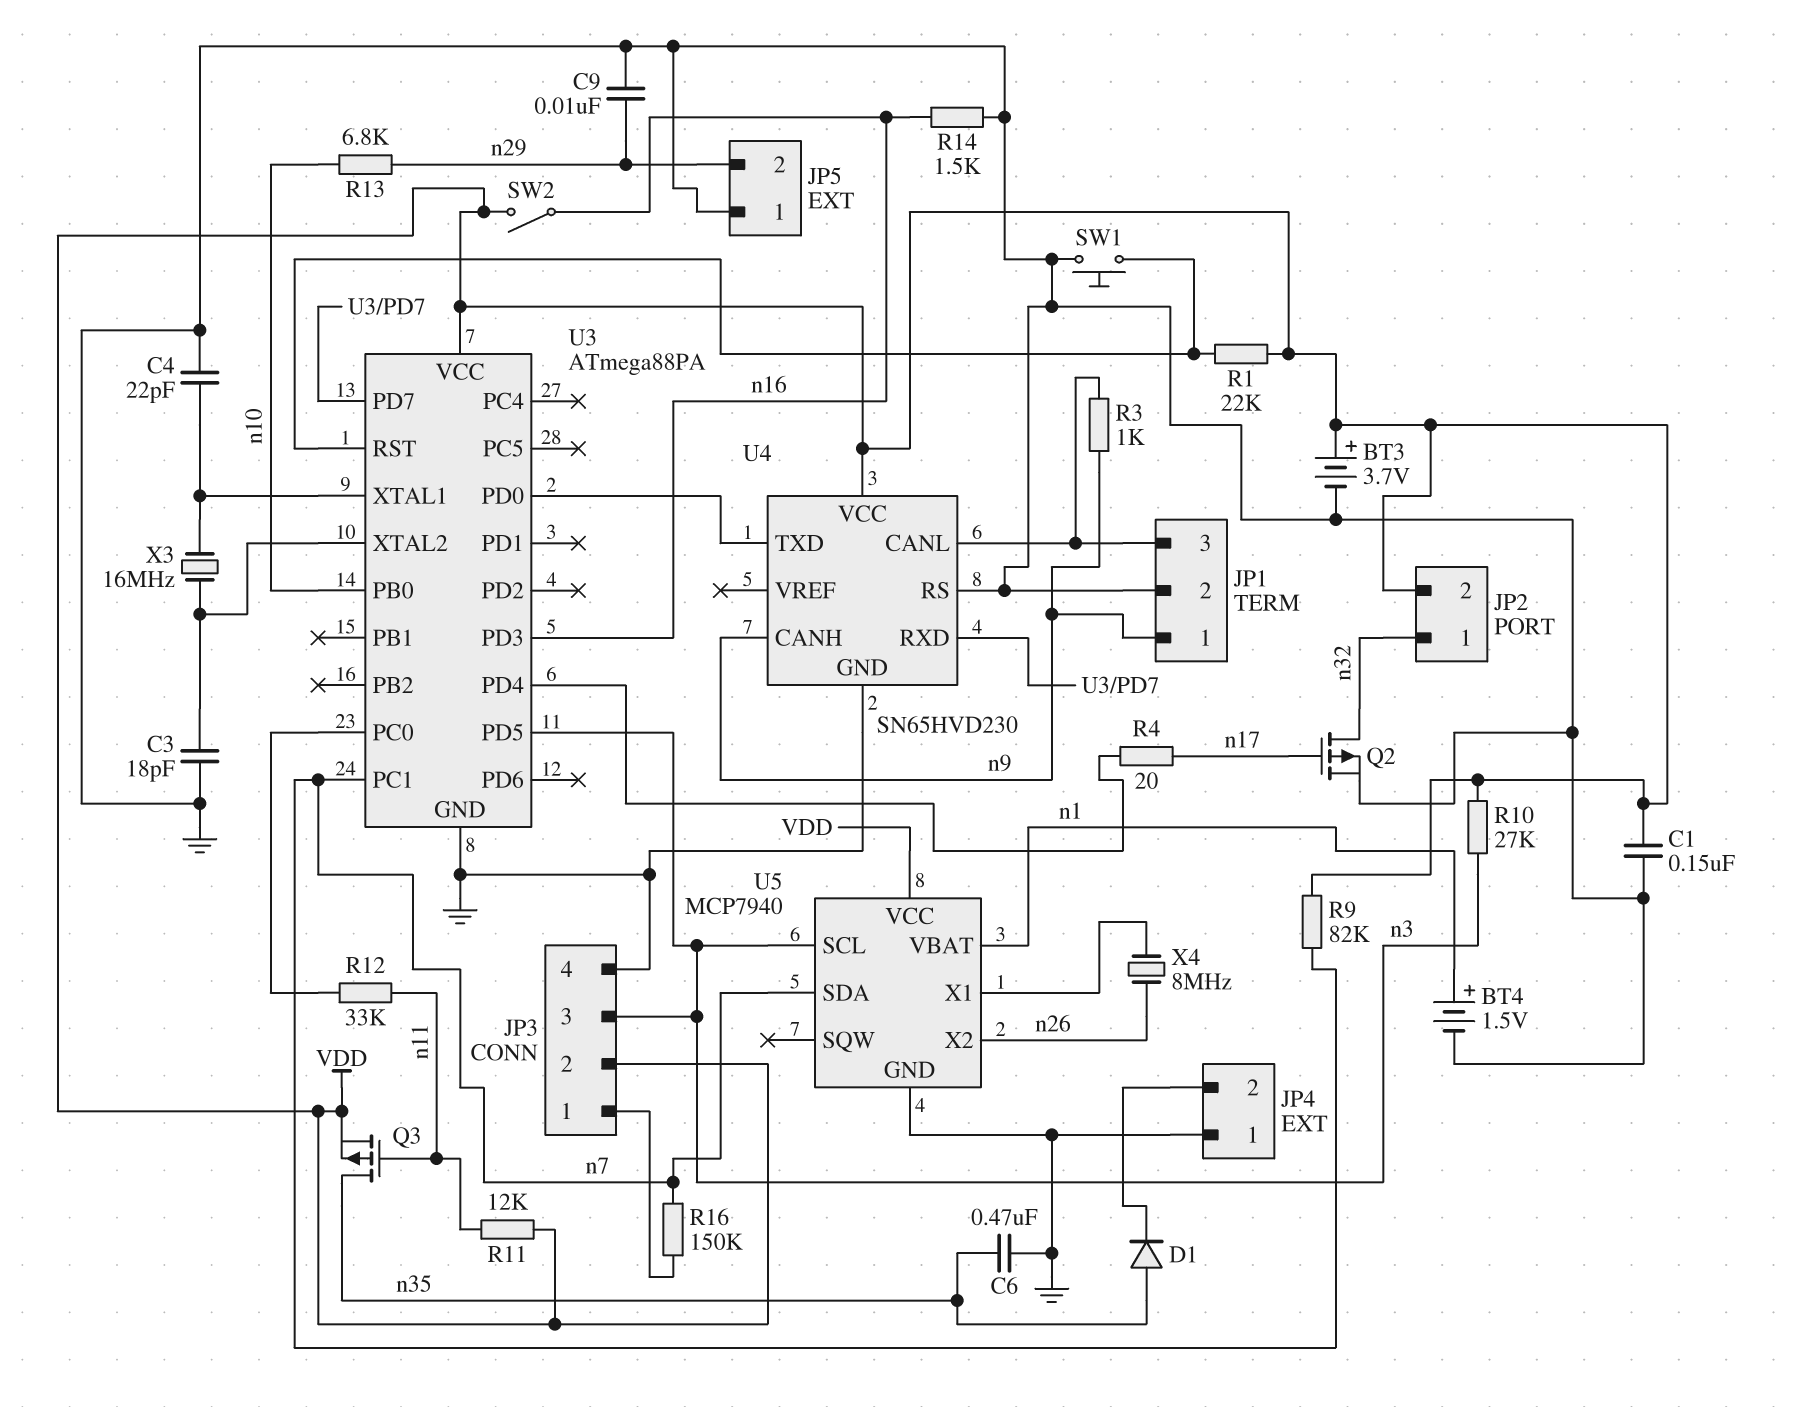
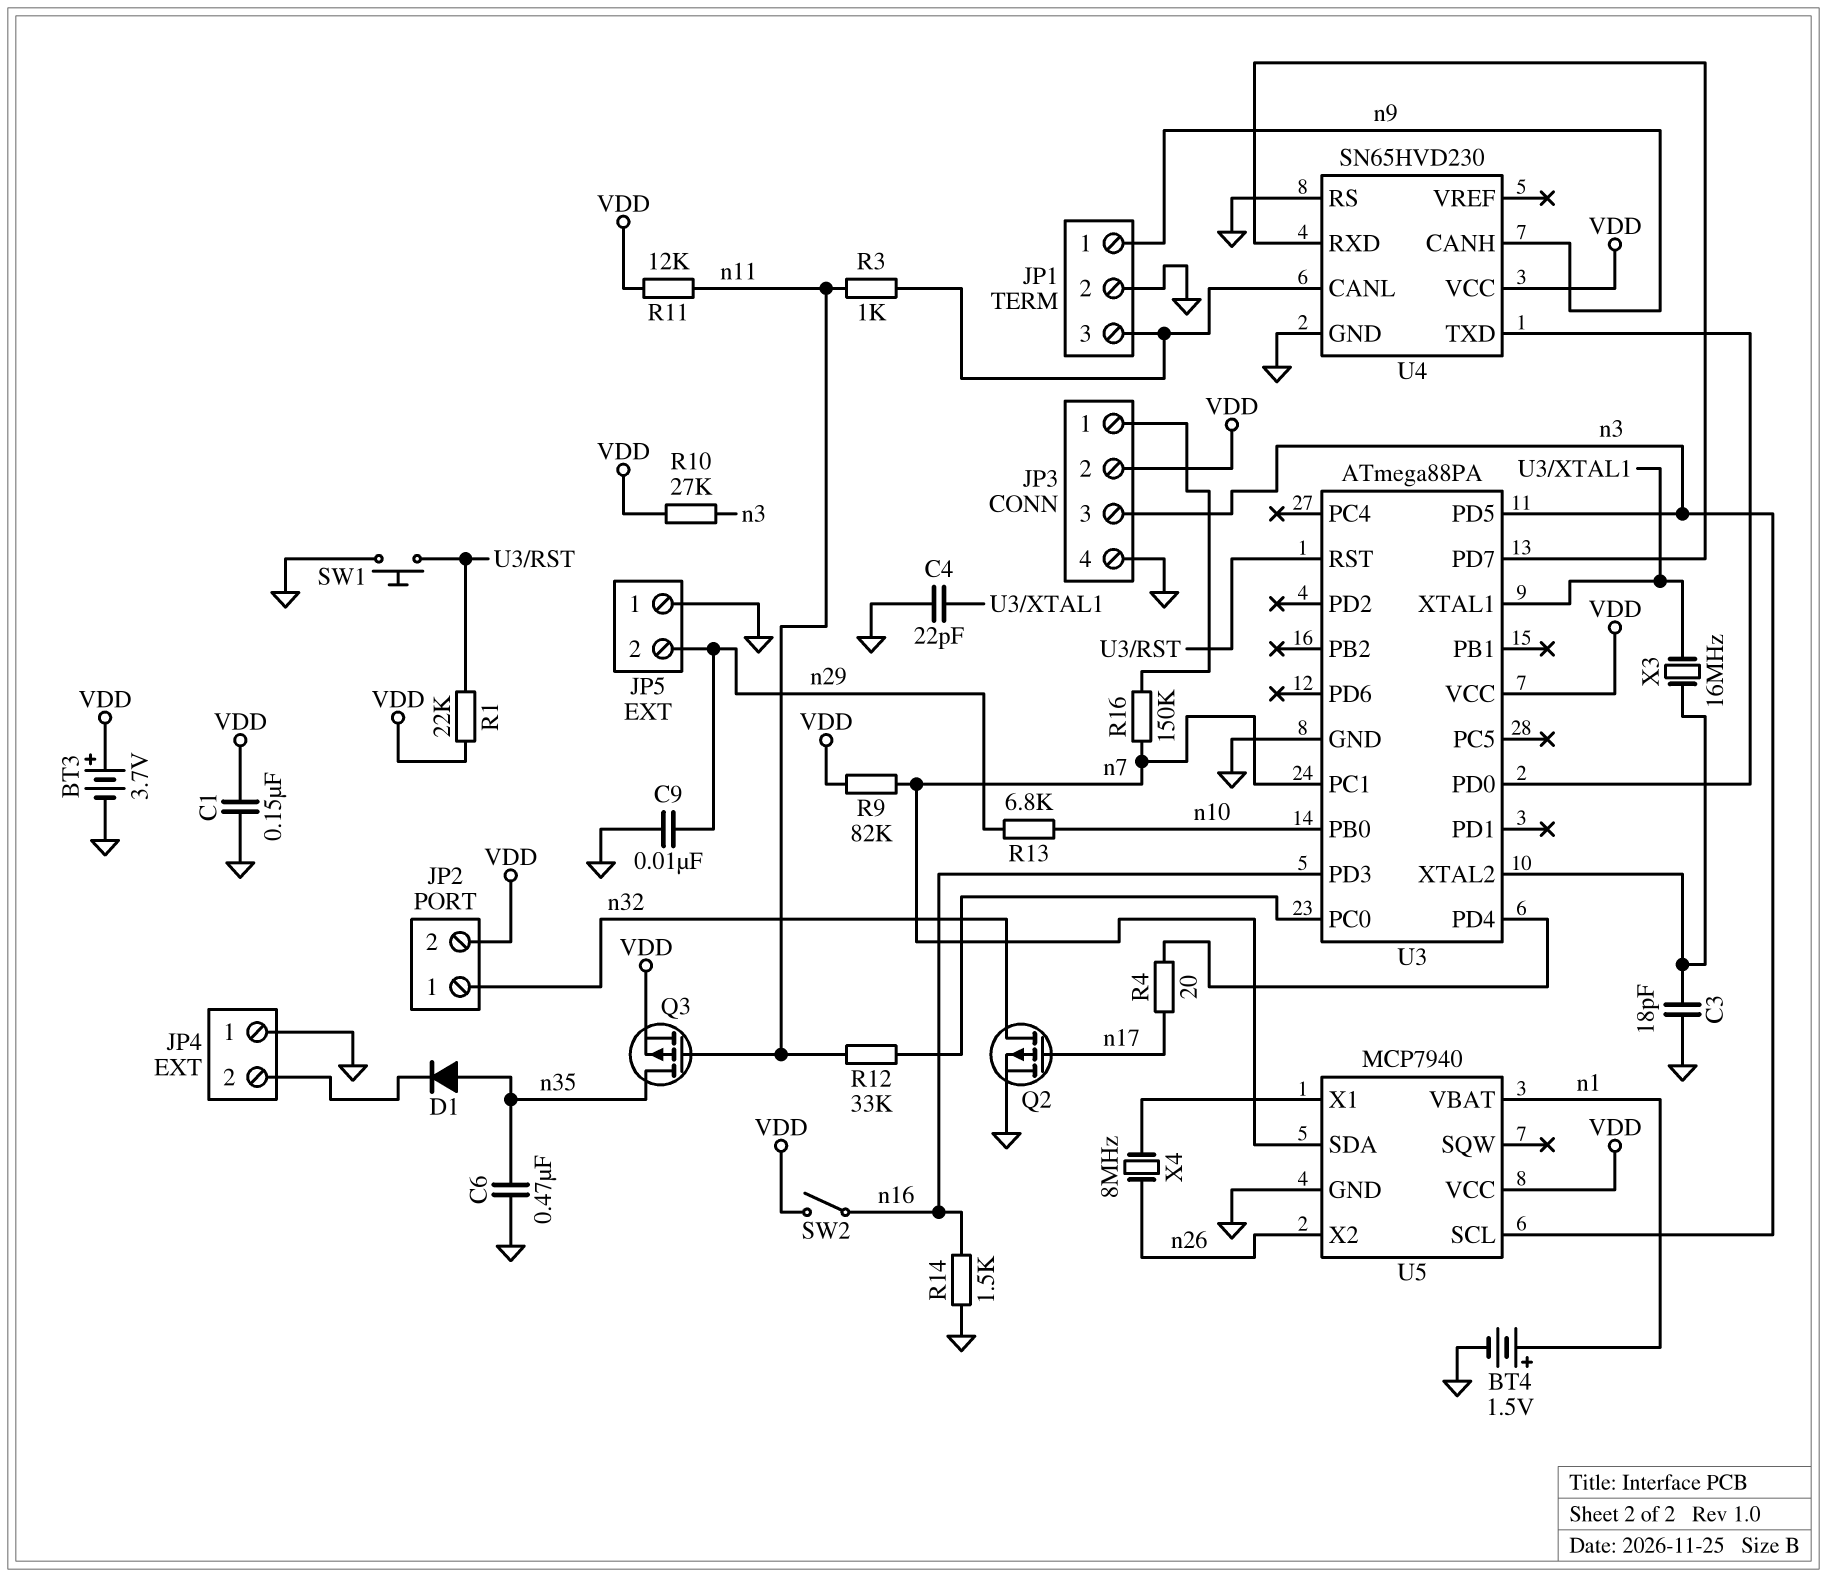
R3: 1k (JP1/3, n9) -> 1k (JP1/3, n11)

